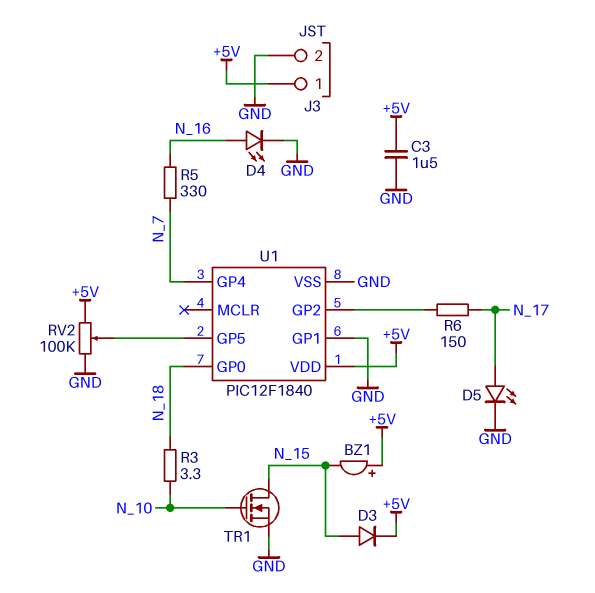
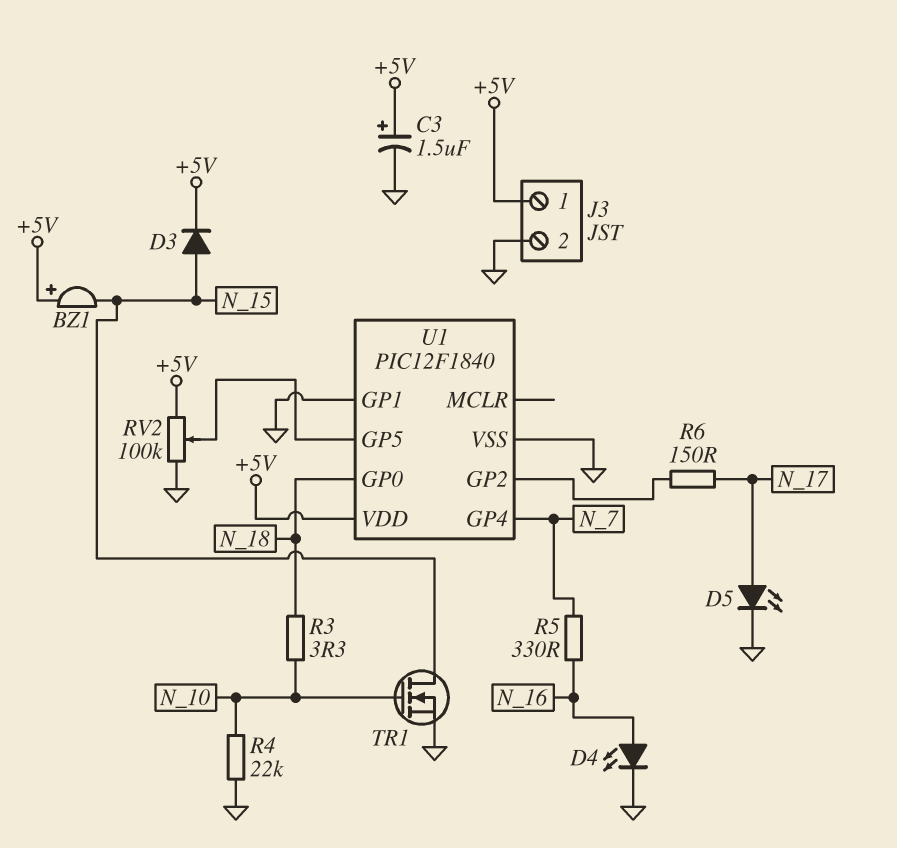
C3: 1.5uF (+5V, GND) -> 1.5uF (plus +5V, minus GND)
R4: none -> 22k (GND, N_10)

